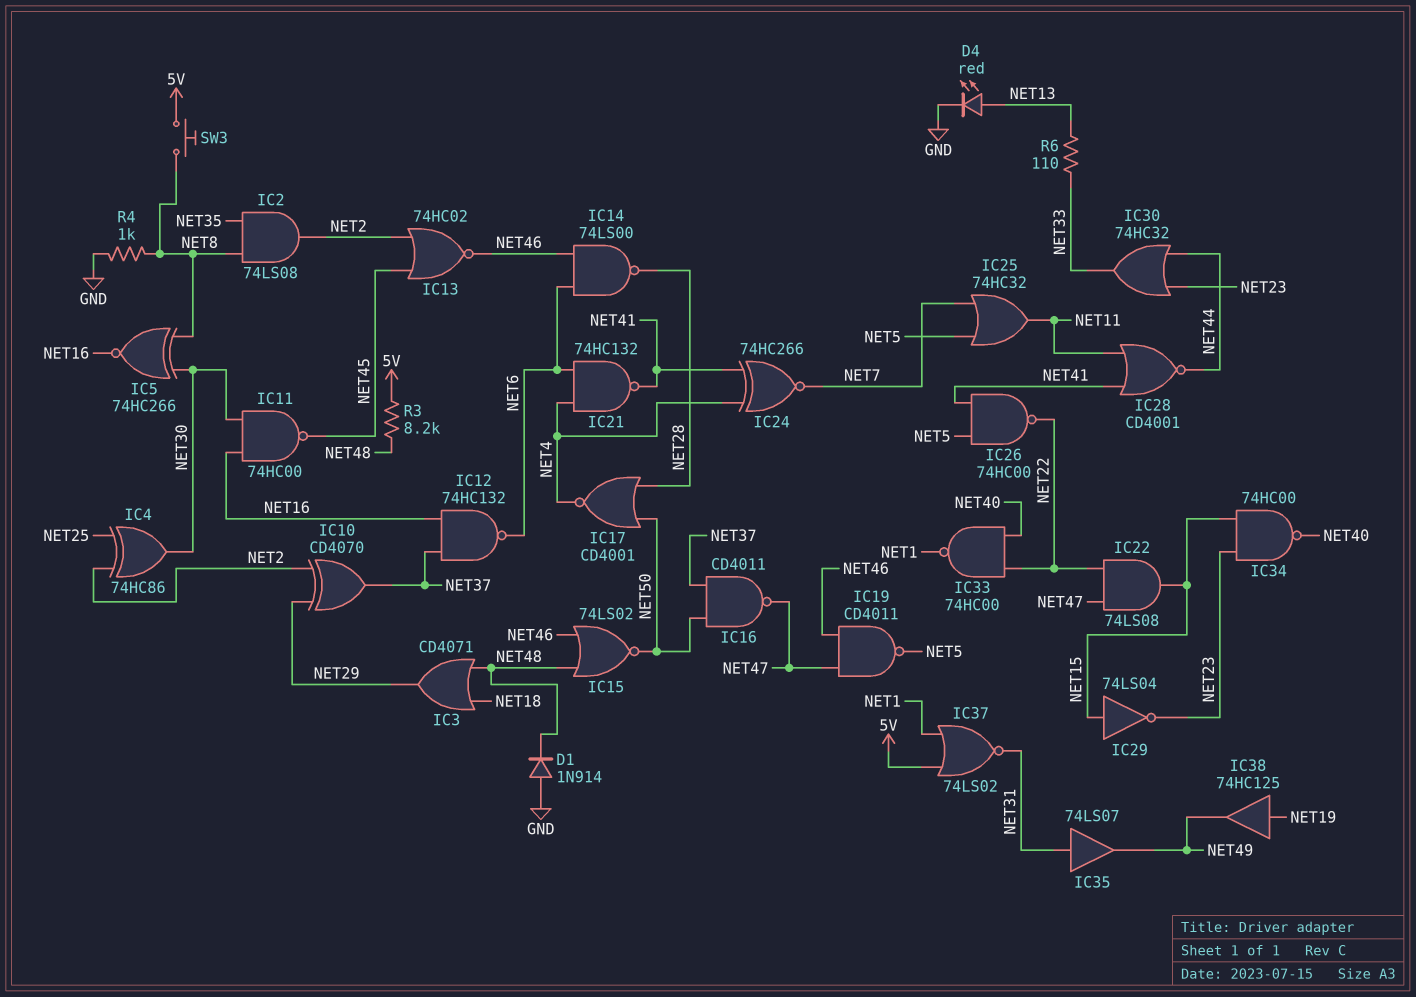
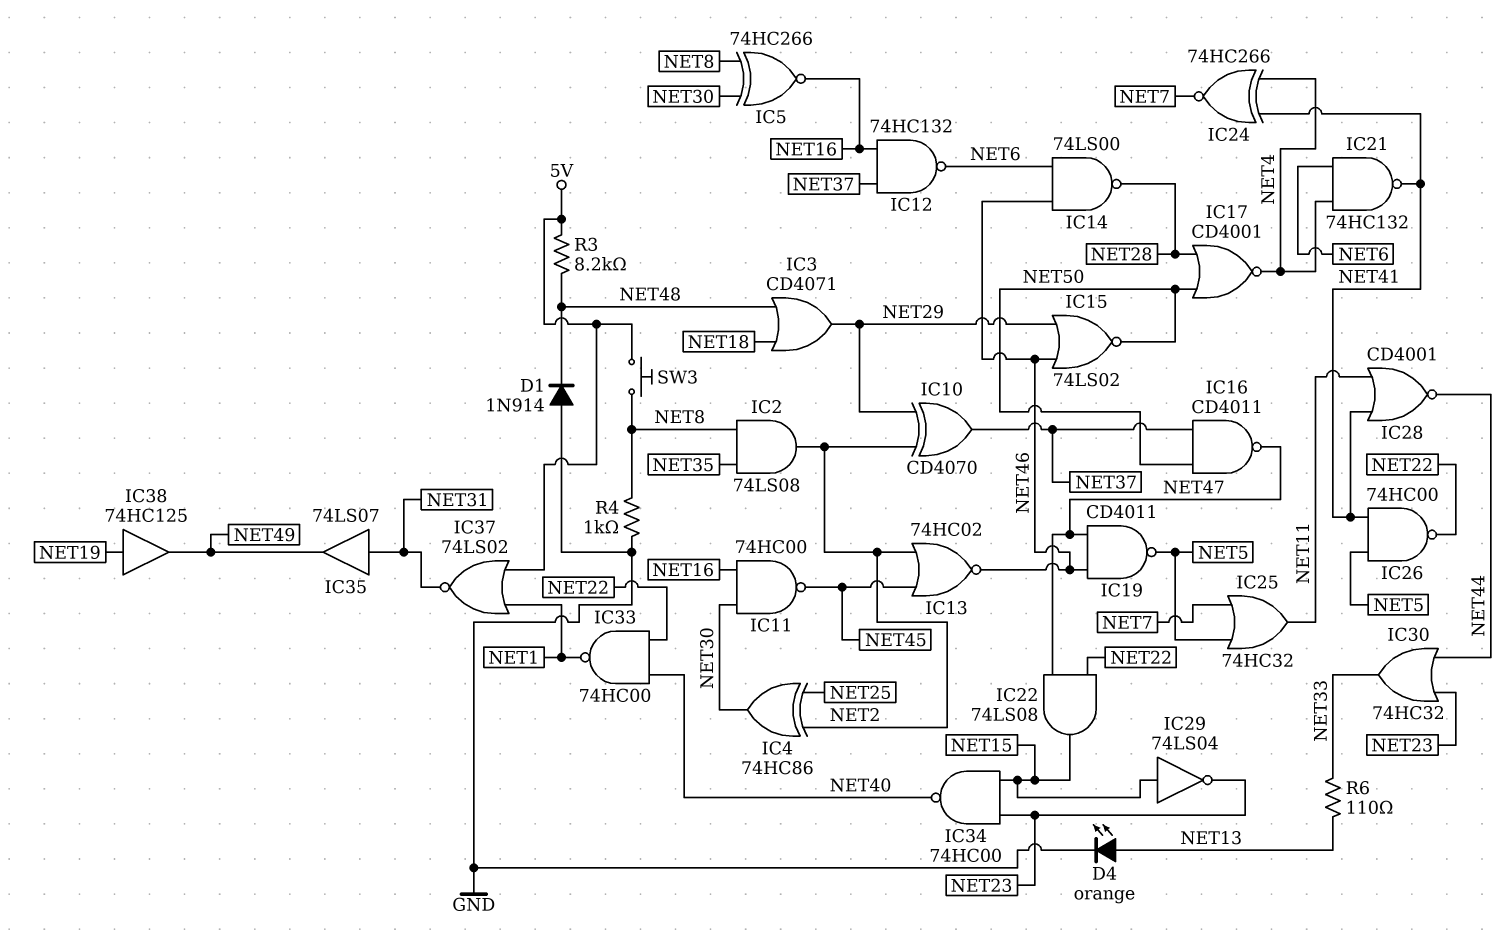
D4: LED red (A NET13, K GND) -> LED orange (A NET13, K GND)
IC15: NOR 74LS02 (in NET46, in NET48, out NET50) -> NOR 74LS02 (in NET29, in NET46, out NET50)

